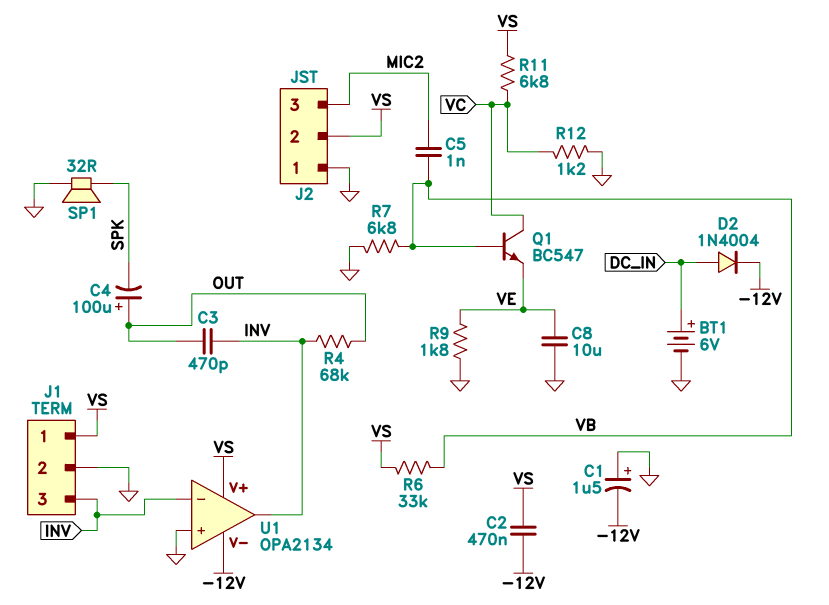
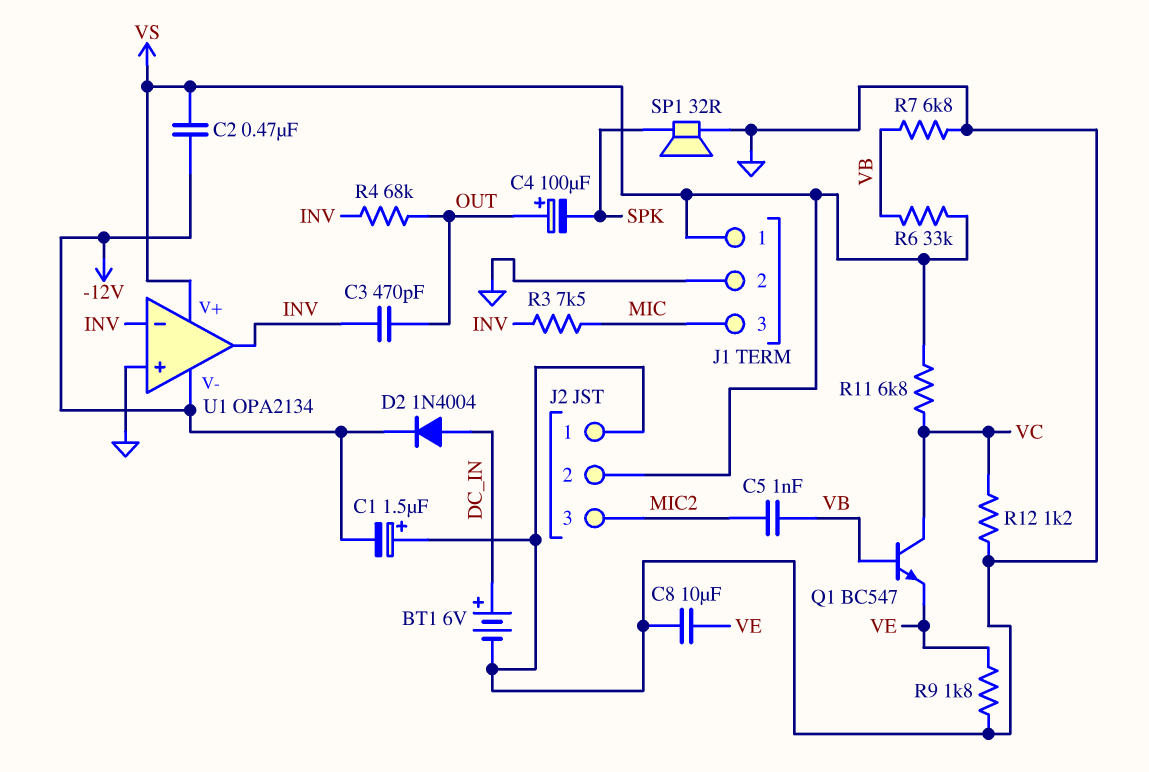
J1 pin 3: INV -> MIC
R3: none -> 7.5k (INV, MIC)

